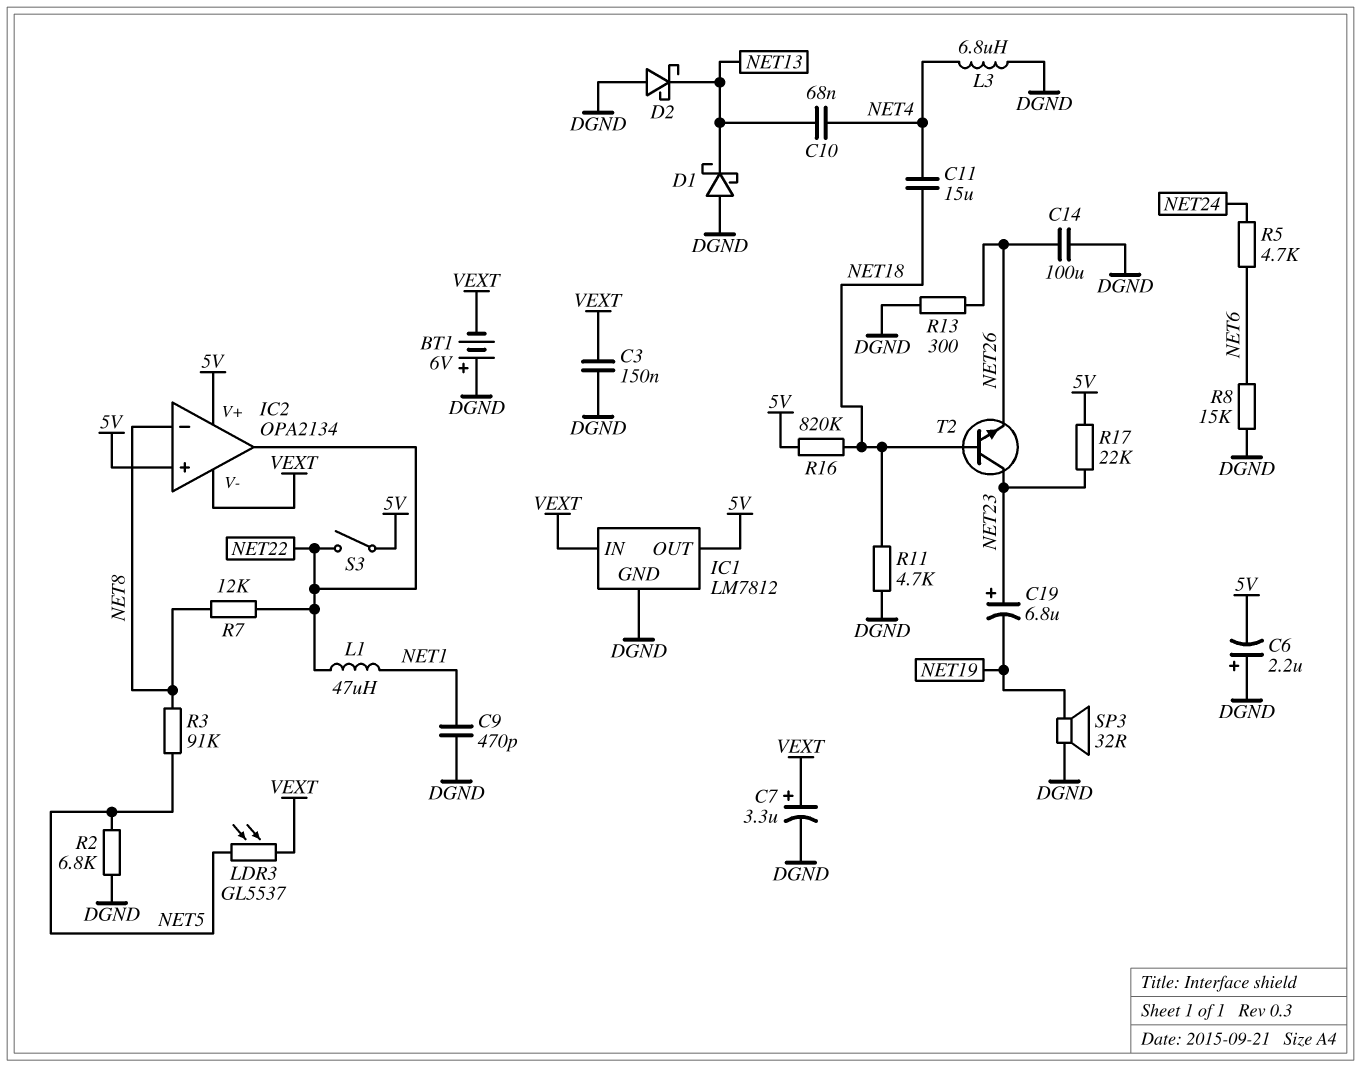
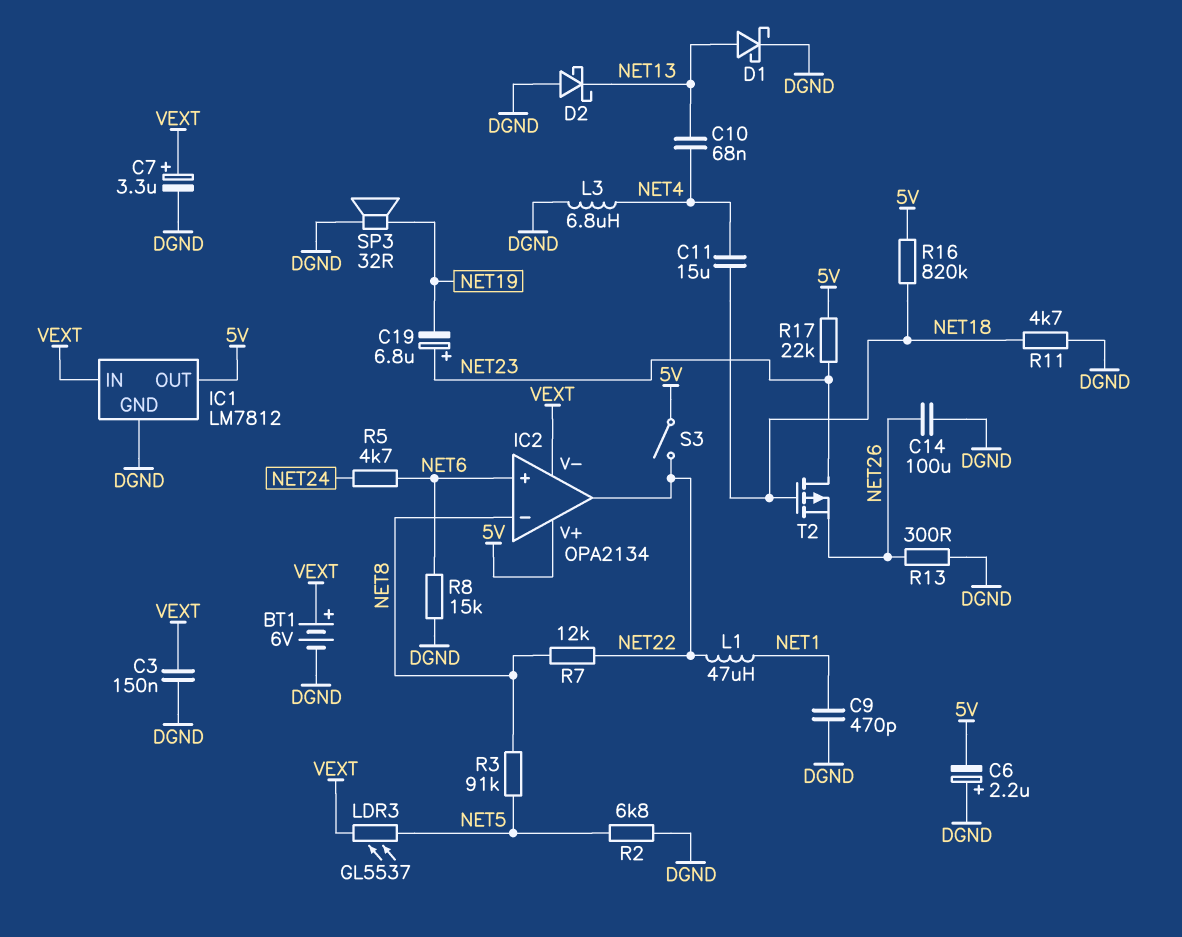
BT1: 6V (plus DGND, minus VEXT) -> 6V (plus VEXT, minus DGND)
D1: schottky (A DGND, K NET13) -> schottky (A NET13, K DGND)
IC2 pin in+: 5V -> NET6
T2: NPN (B NET18, C NET23, E NET26) -> PMOS (G NET18, D NET23, S NET26)

